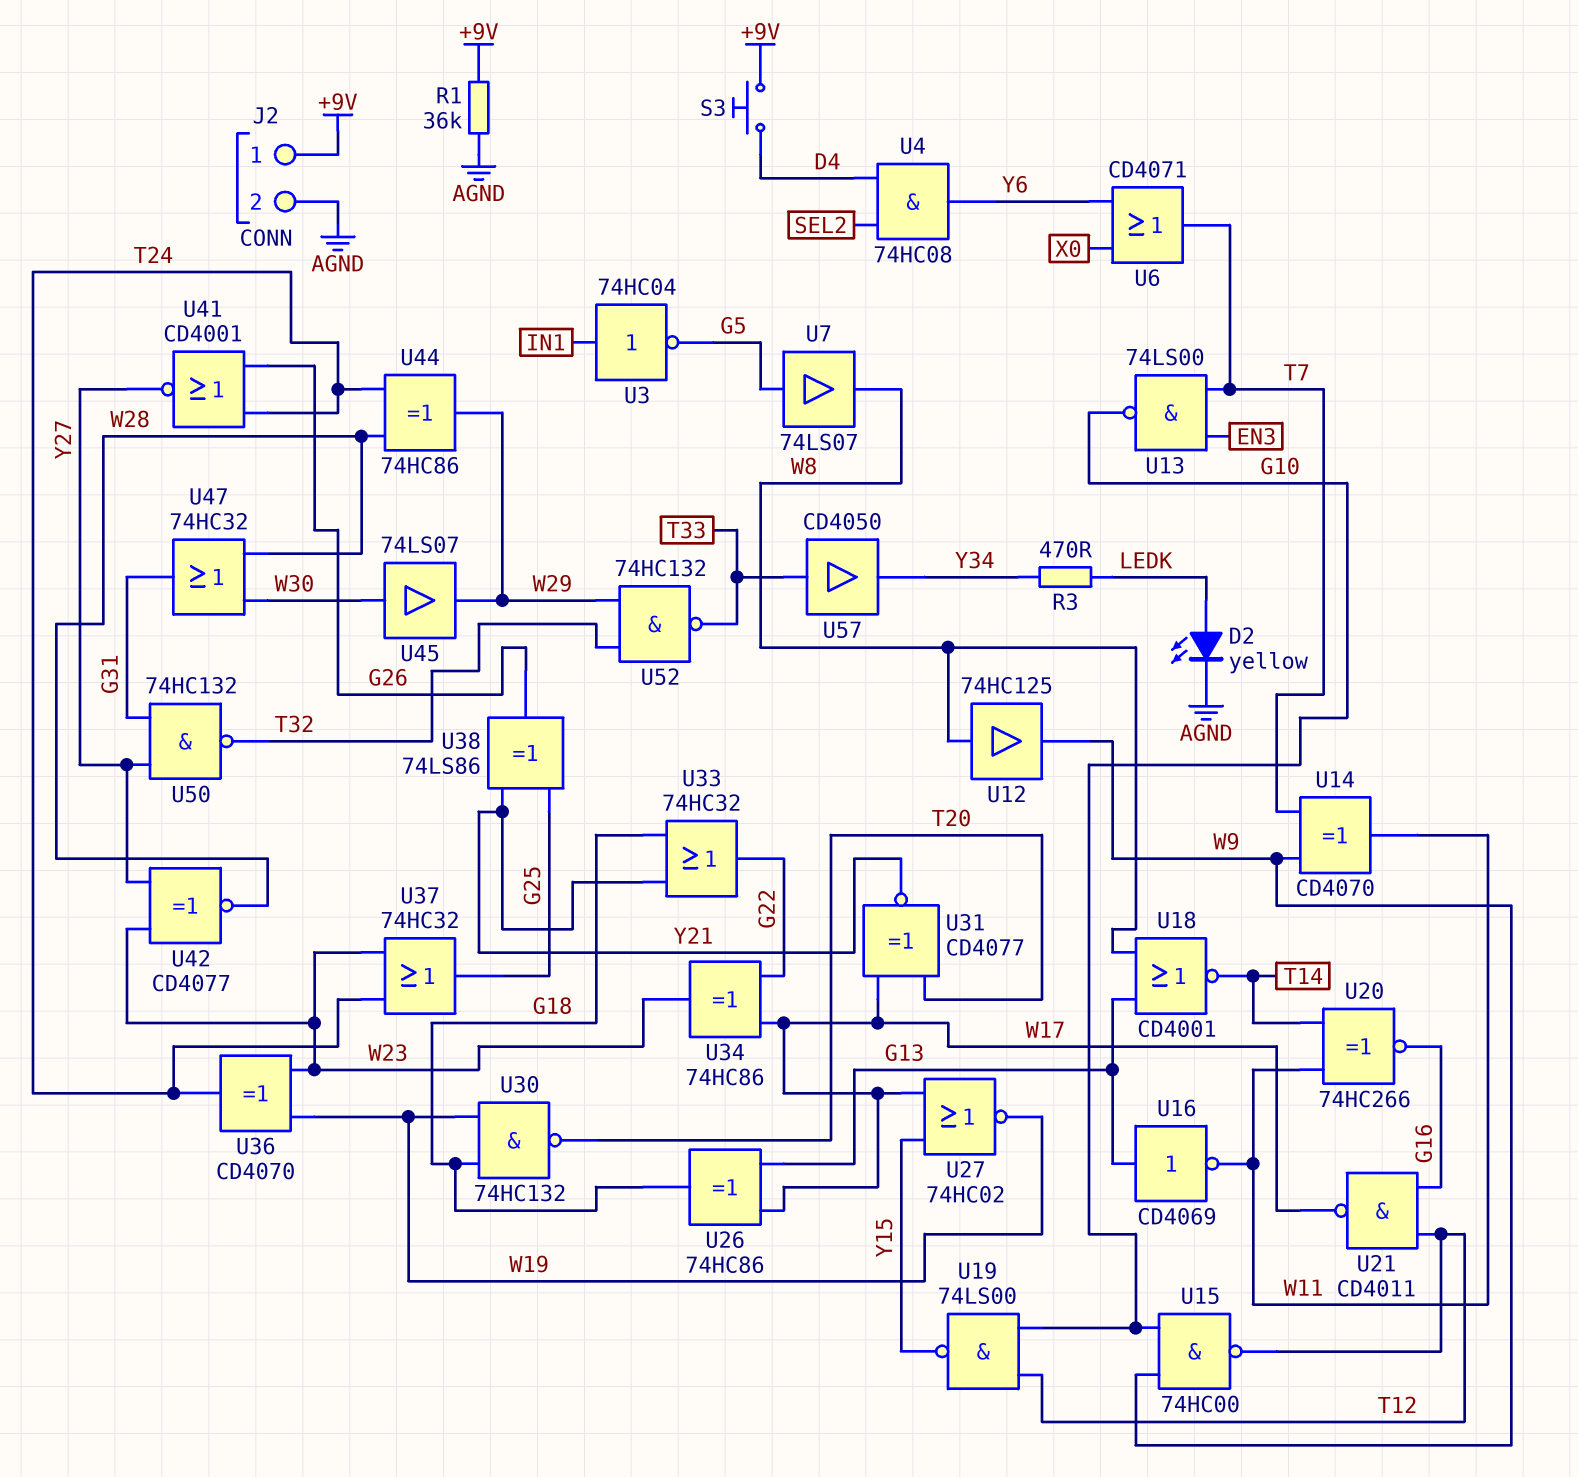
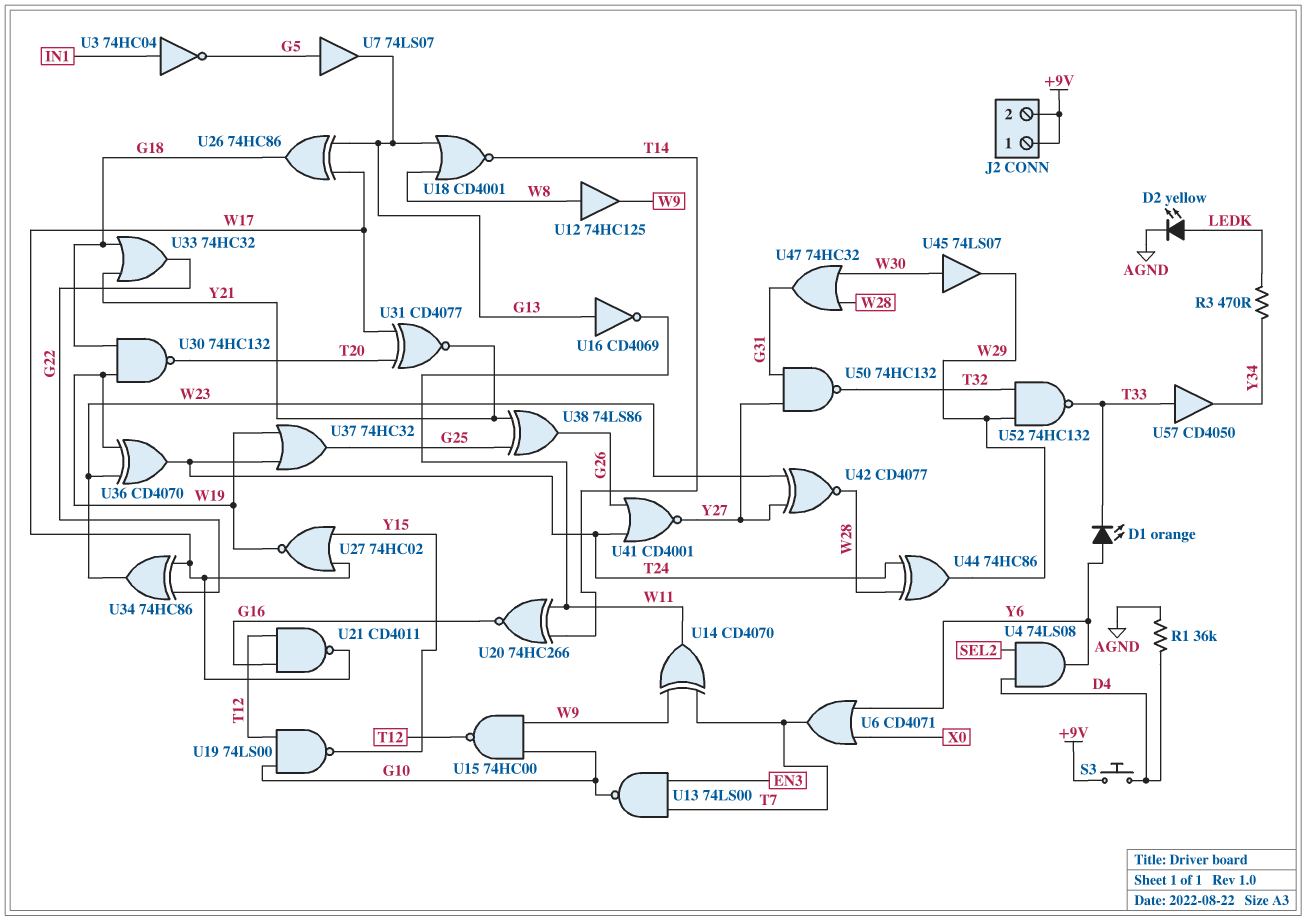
D1: none -> LED orange (A Y6, K T33)
J2 pin 2: AGND -> +9V
R1: 36k (+9V, AGND) -> 36k (AGND, D4)
U4: AND 74HC08 (in D4, in SEL2, out Y6) -> AND 74LS08 (in D4, in SEL2, out Y6)
U7: buffer 74LS07 (in G5, out W8) -> buffer 74LS07 (in G5, out G13)
U37: OR 74HC32 (in T24, in W23, out G25) -> OR 74HC32 (in T24, in W19, out G25)

